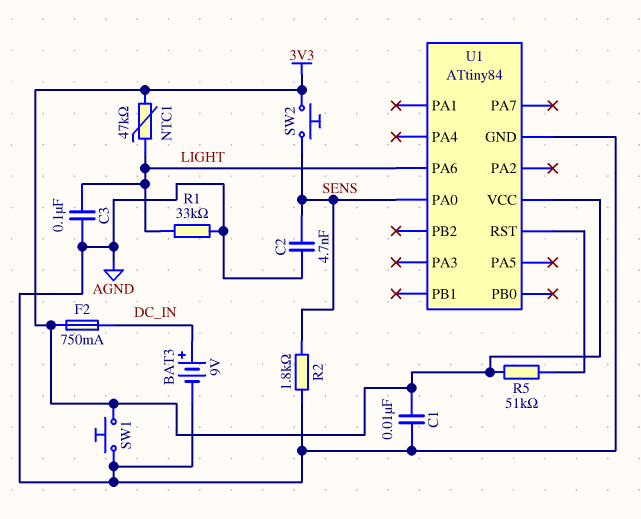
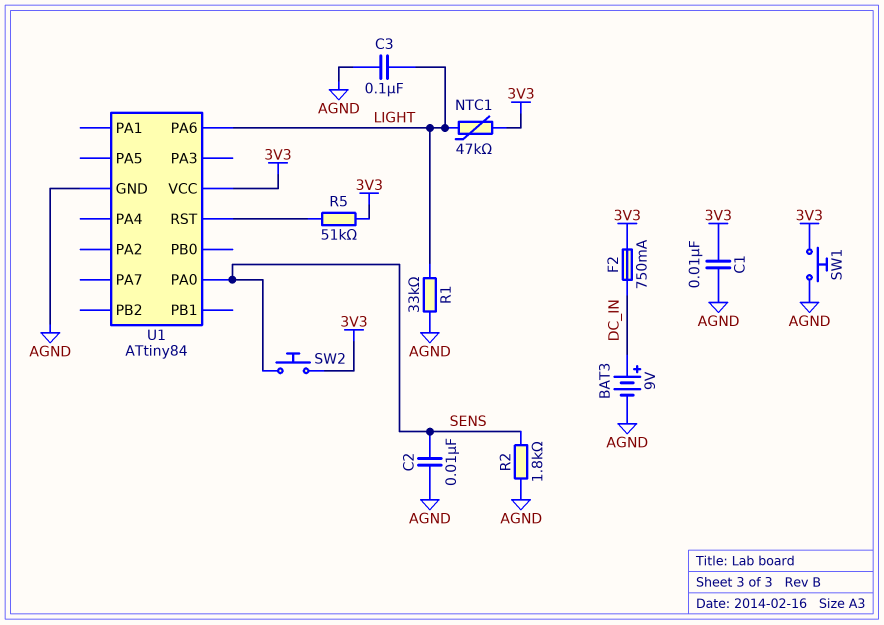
C2: 4.7nF (AGND, SENS) -> 10nF (AGND, SENS)

